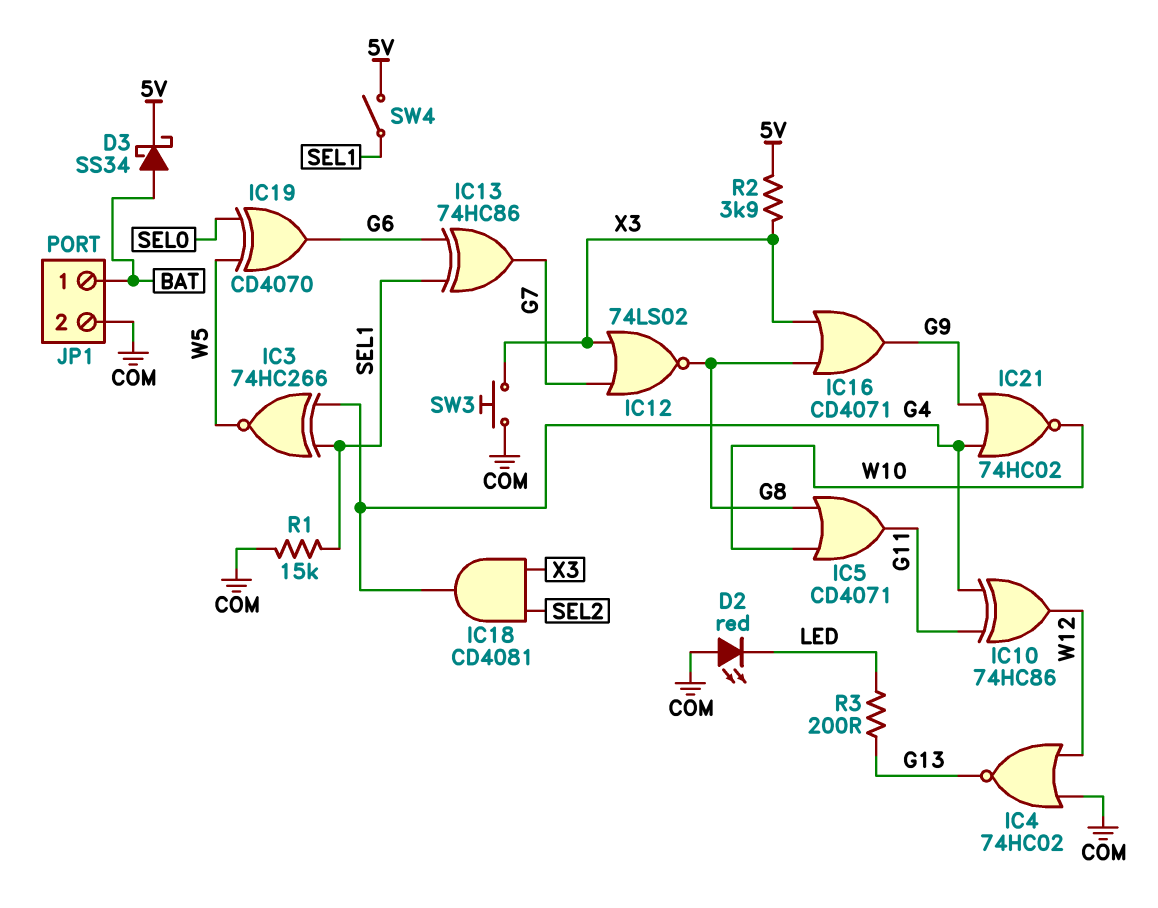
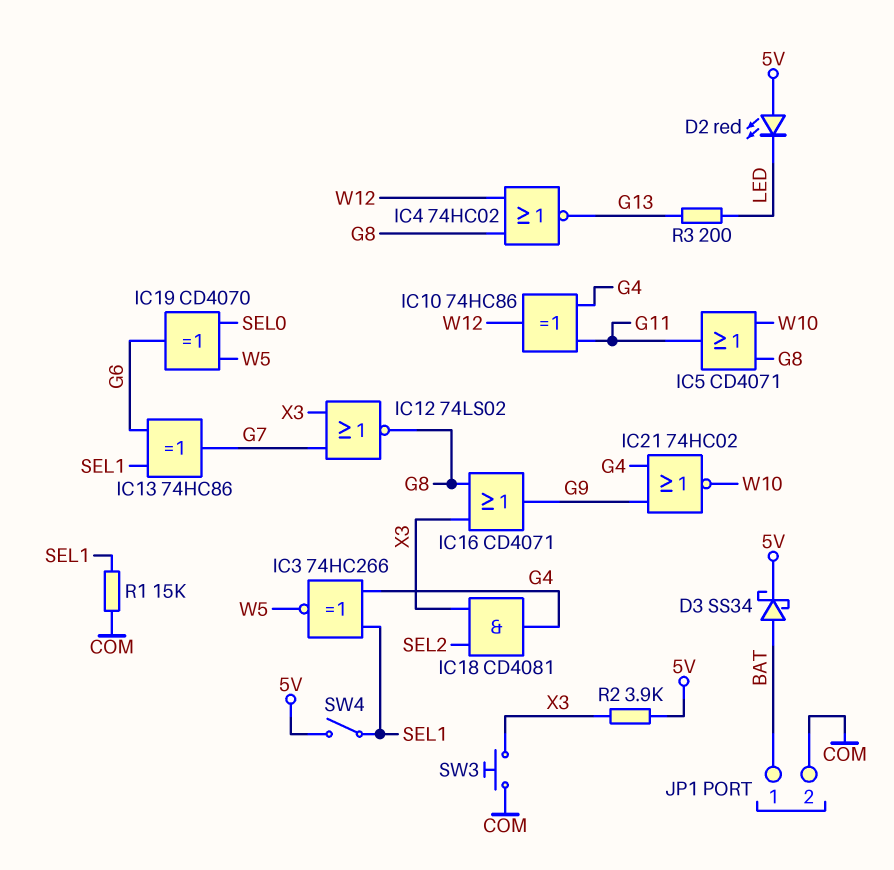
D2: LED red (A COM, K LED) -> LED red (A 5V, K LED)
IC4: NOR 74HC02 (in COM, in W12, out G13) -> NOR 74HC02 (in G8, in W12, out G13)

